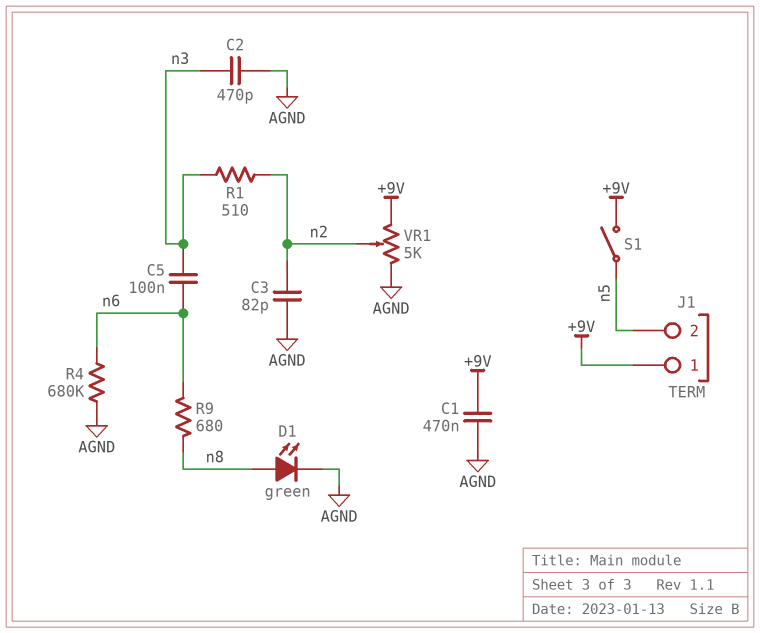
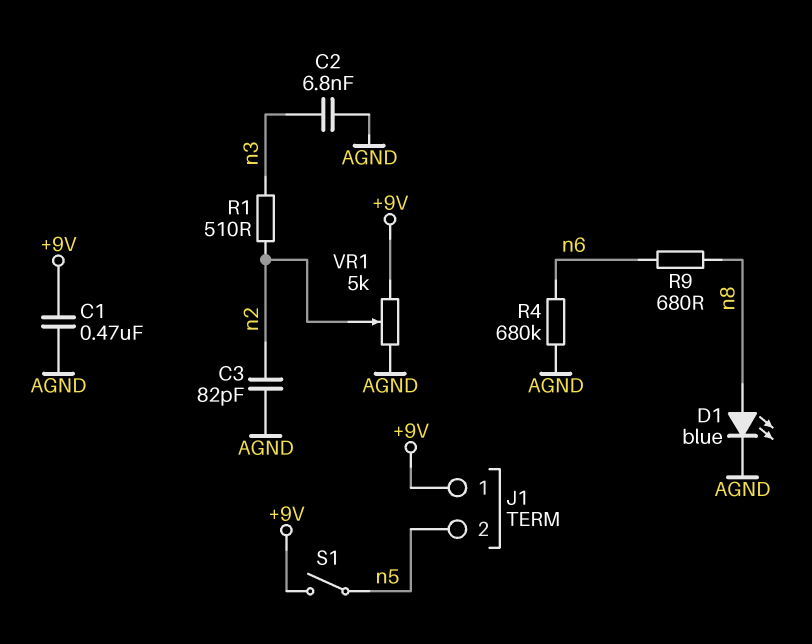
C2: 470pF (AGND, n3) -> 6.8nF (AGND, n3)
C5: 100nF (n3, n6) -> none
D1: LED green (A n8, K AGND) -> LED blue (A n8, K AGND)

